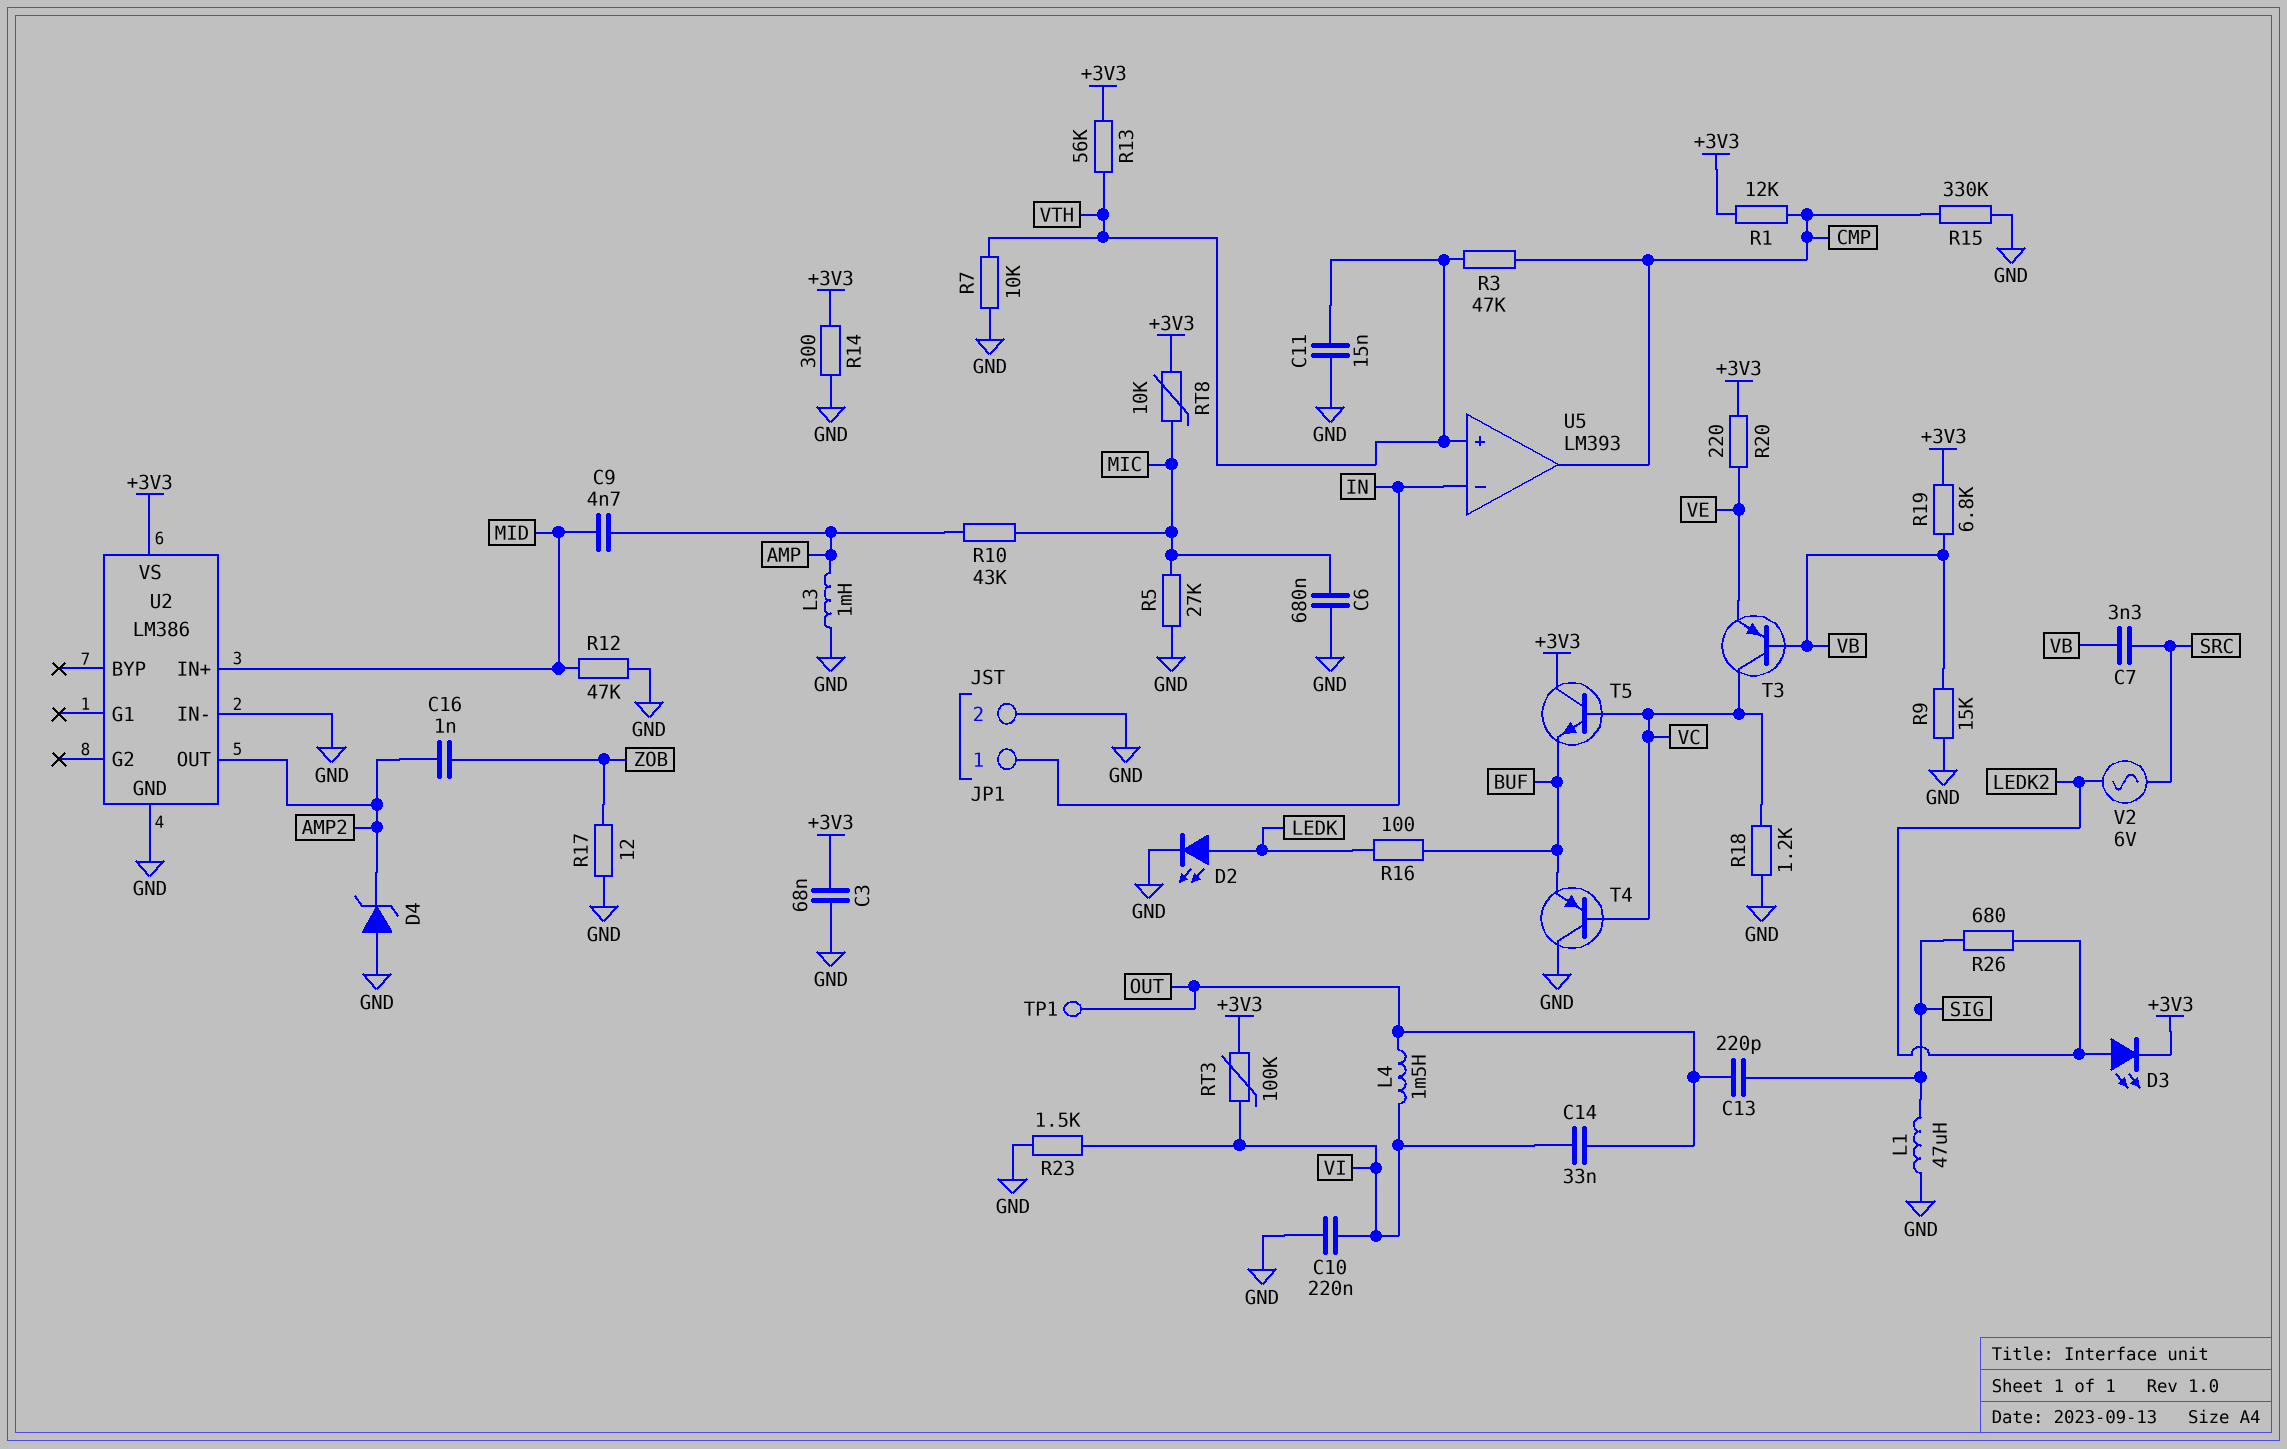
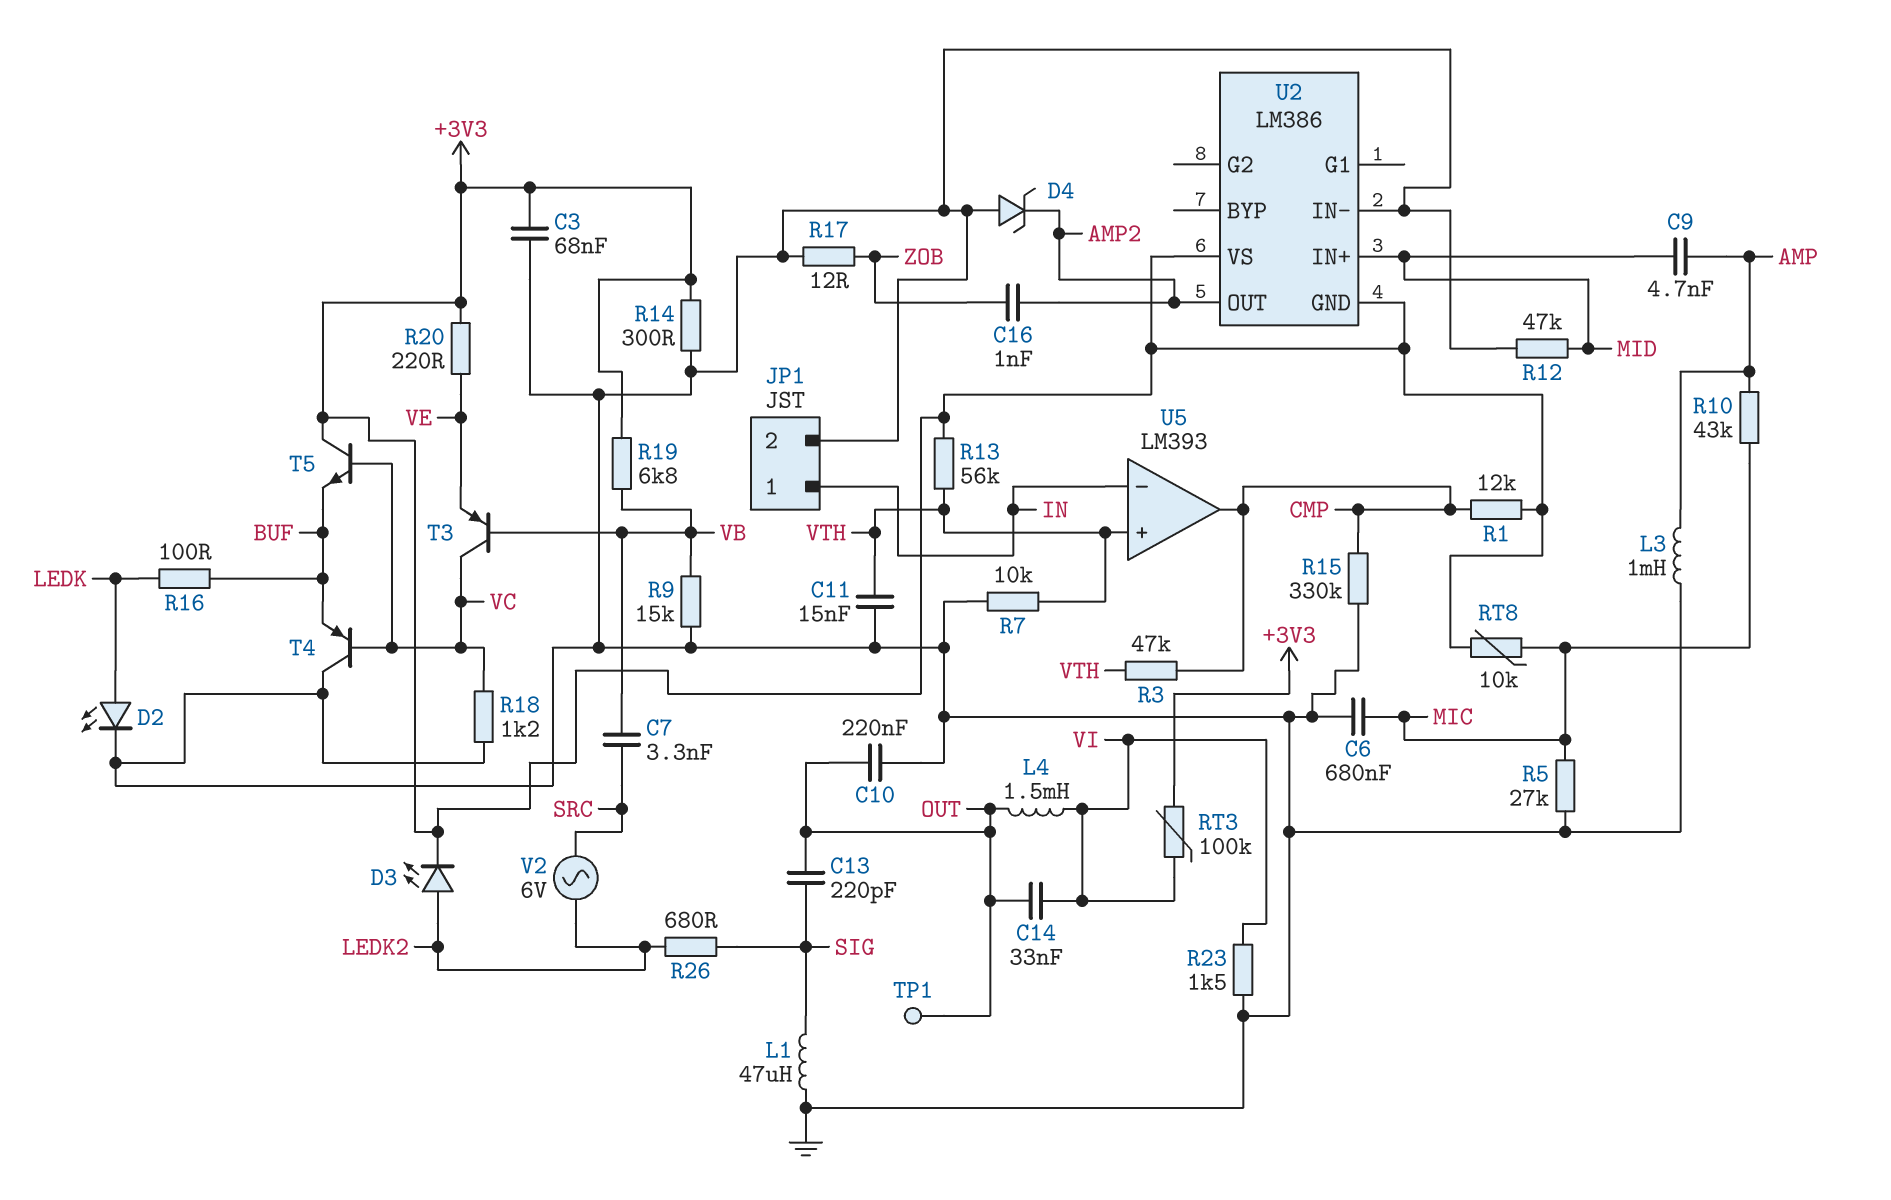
C10: 220nF (GND, VI) -> 220nF (GND, OUT)
U2 pin GND: GND -> +3V3

